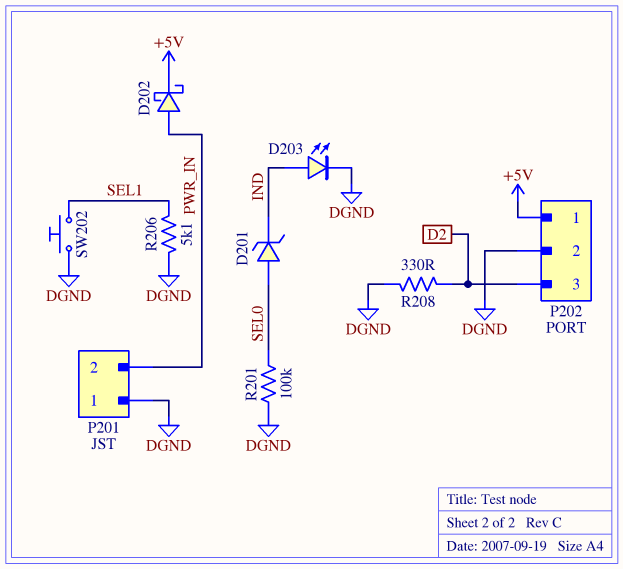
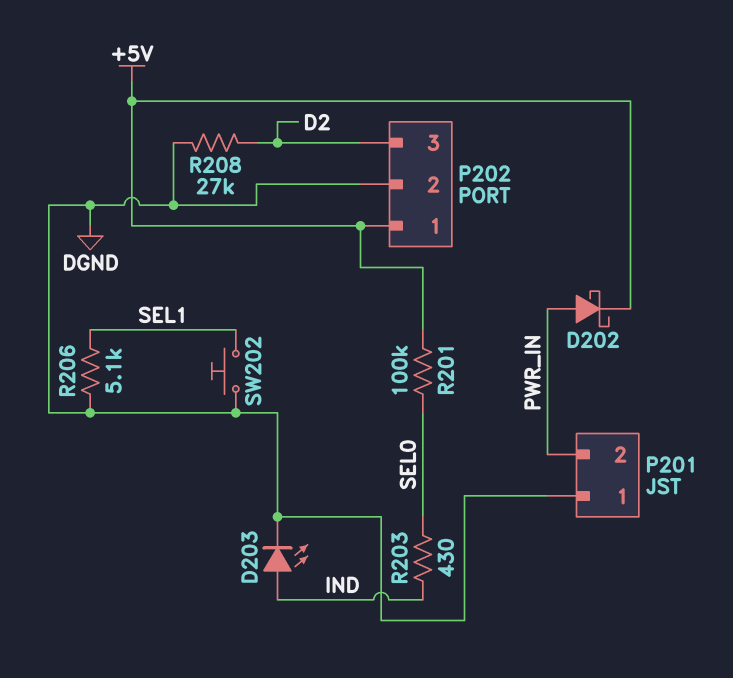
D201: zener (A SEL0, K IND) -> none
R201: 100k (DGND, SEL0) -> 100k (+5V, SEL0)
R203: none -> 430 (IND, SEL0)
R208: 330 (D2, DGND) -> 27k (D2, DGND)

